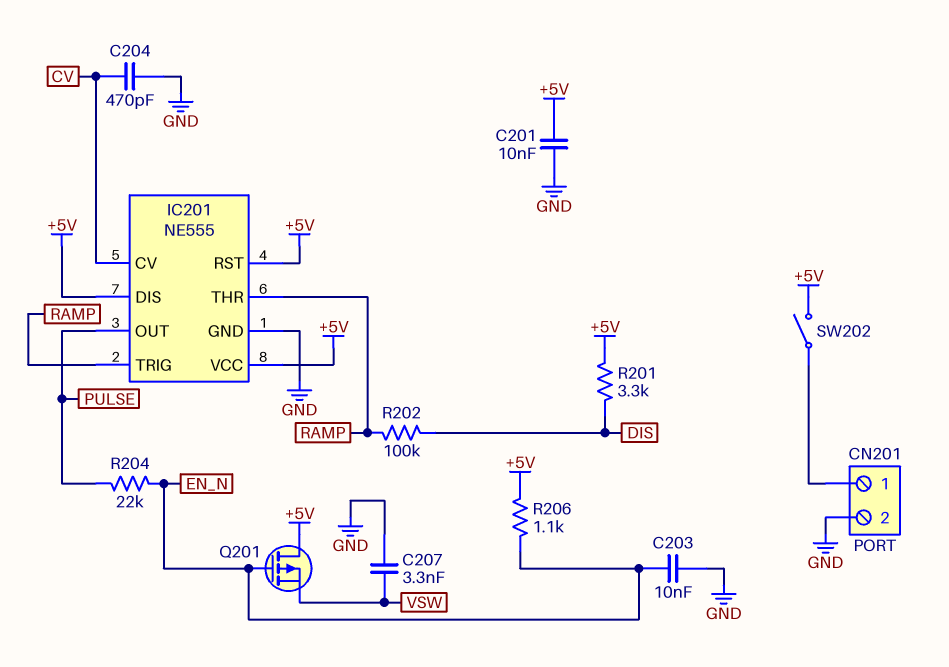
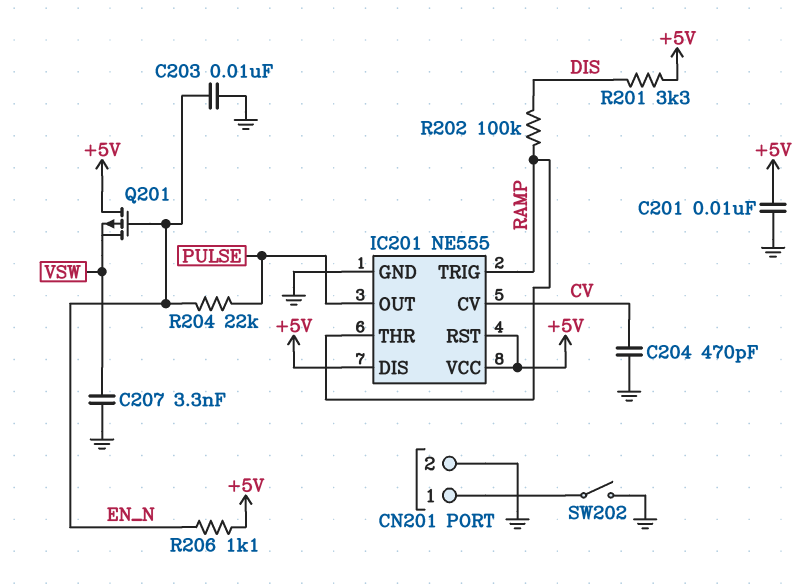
SW202: switch (+5V, CN201/1) -> switch (CN201/1, GND)

